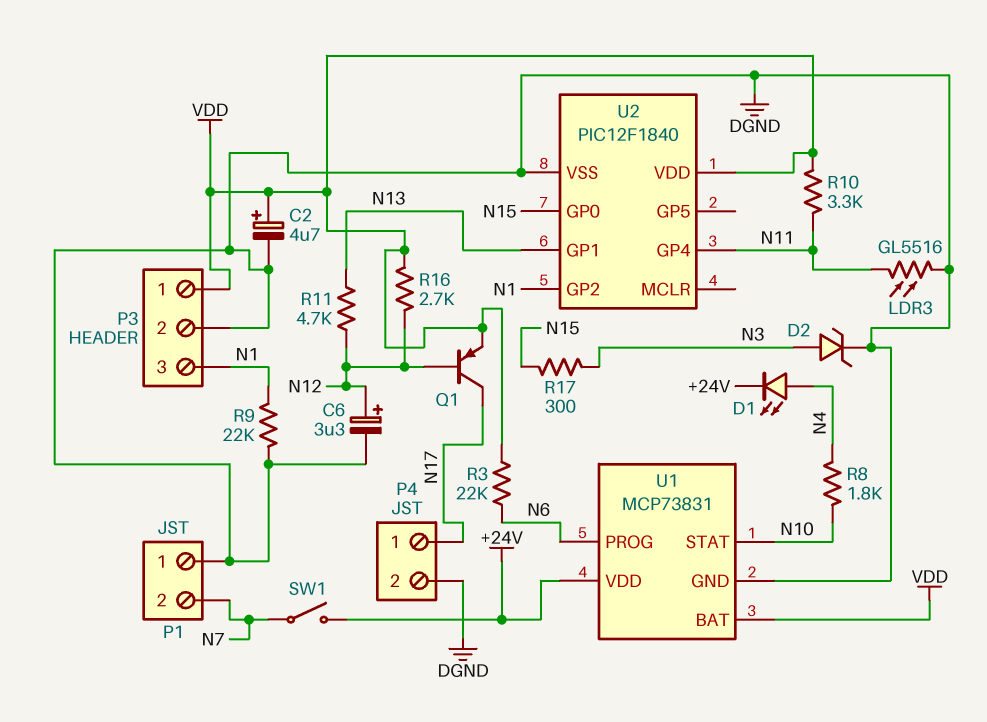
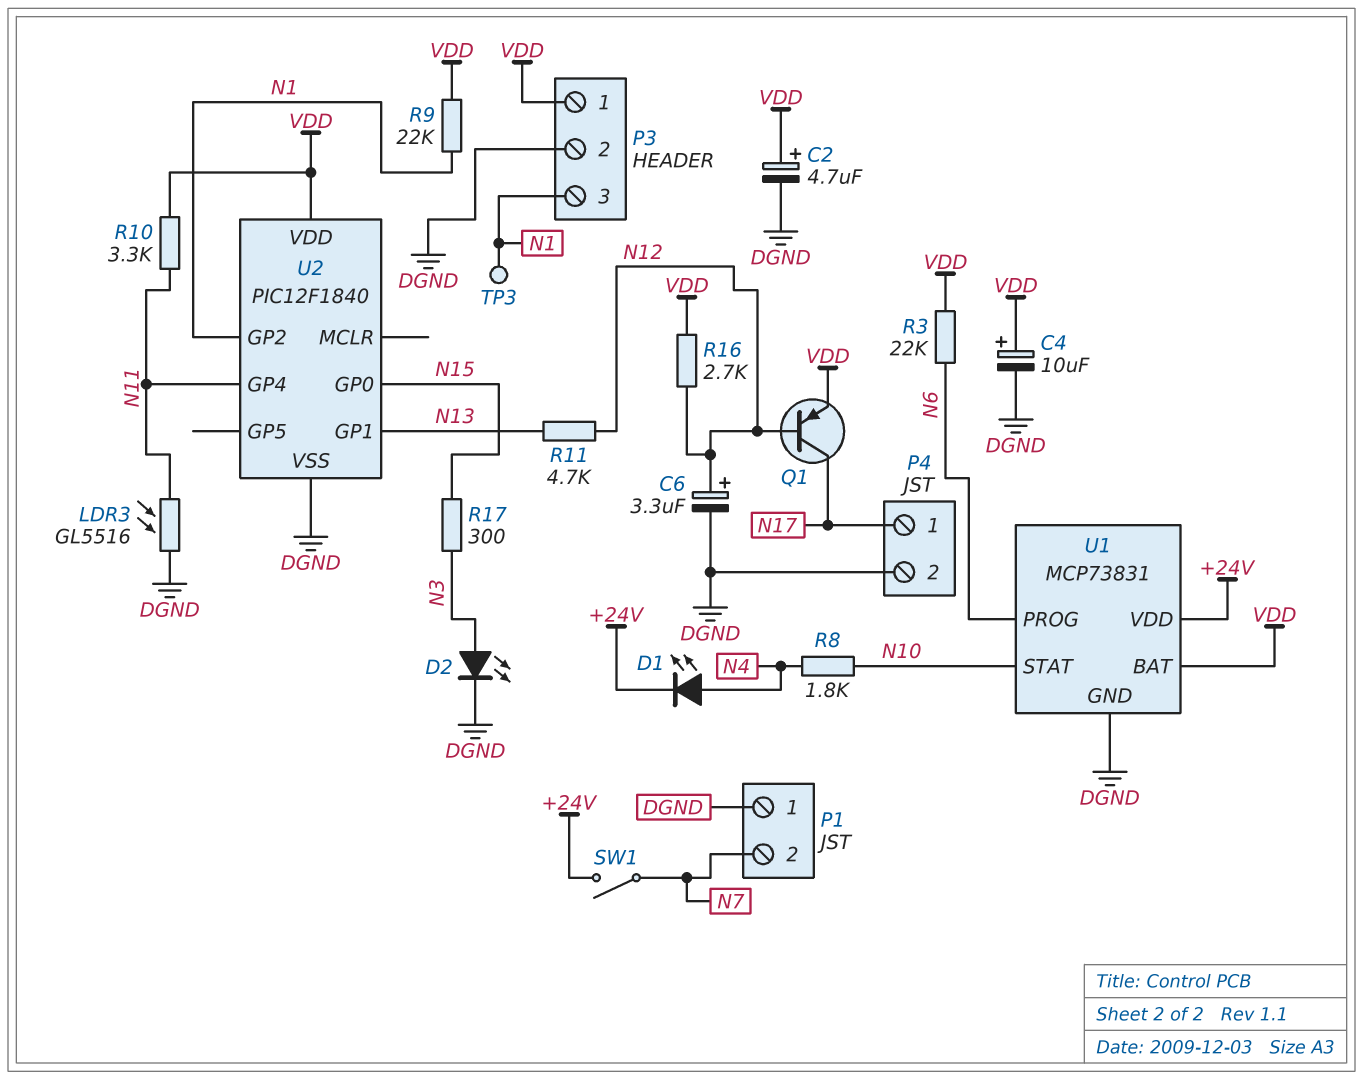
C4: none -> 10uF (plus VDD, minus DGND)
D2: zener (A N3, K DGND) -> LED (A N3, K DGND)
R9: 22k (DGND, N1) -> 22k (N1, VDD)
TP3: none -> test point (N1)

